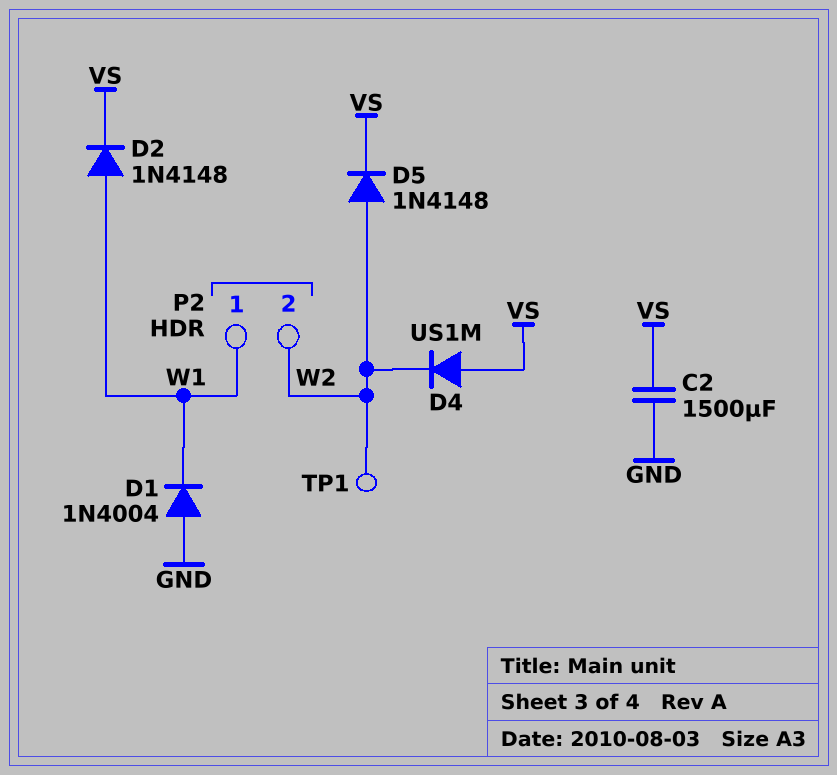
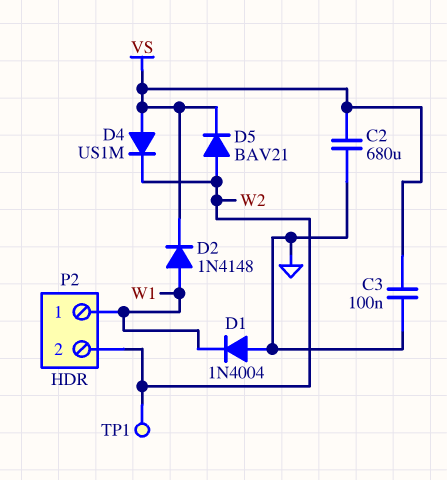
C2: 1500uF (GND, VS) -> 680uF (GND, VS)
C3: none -> 100nF (GND, VS)
D5: diode 1N4148 (A W2, K VS) -> diode BAV21 (A W2, K VS)

